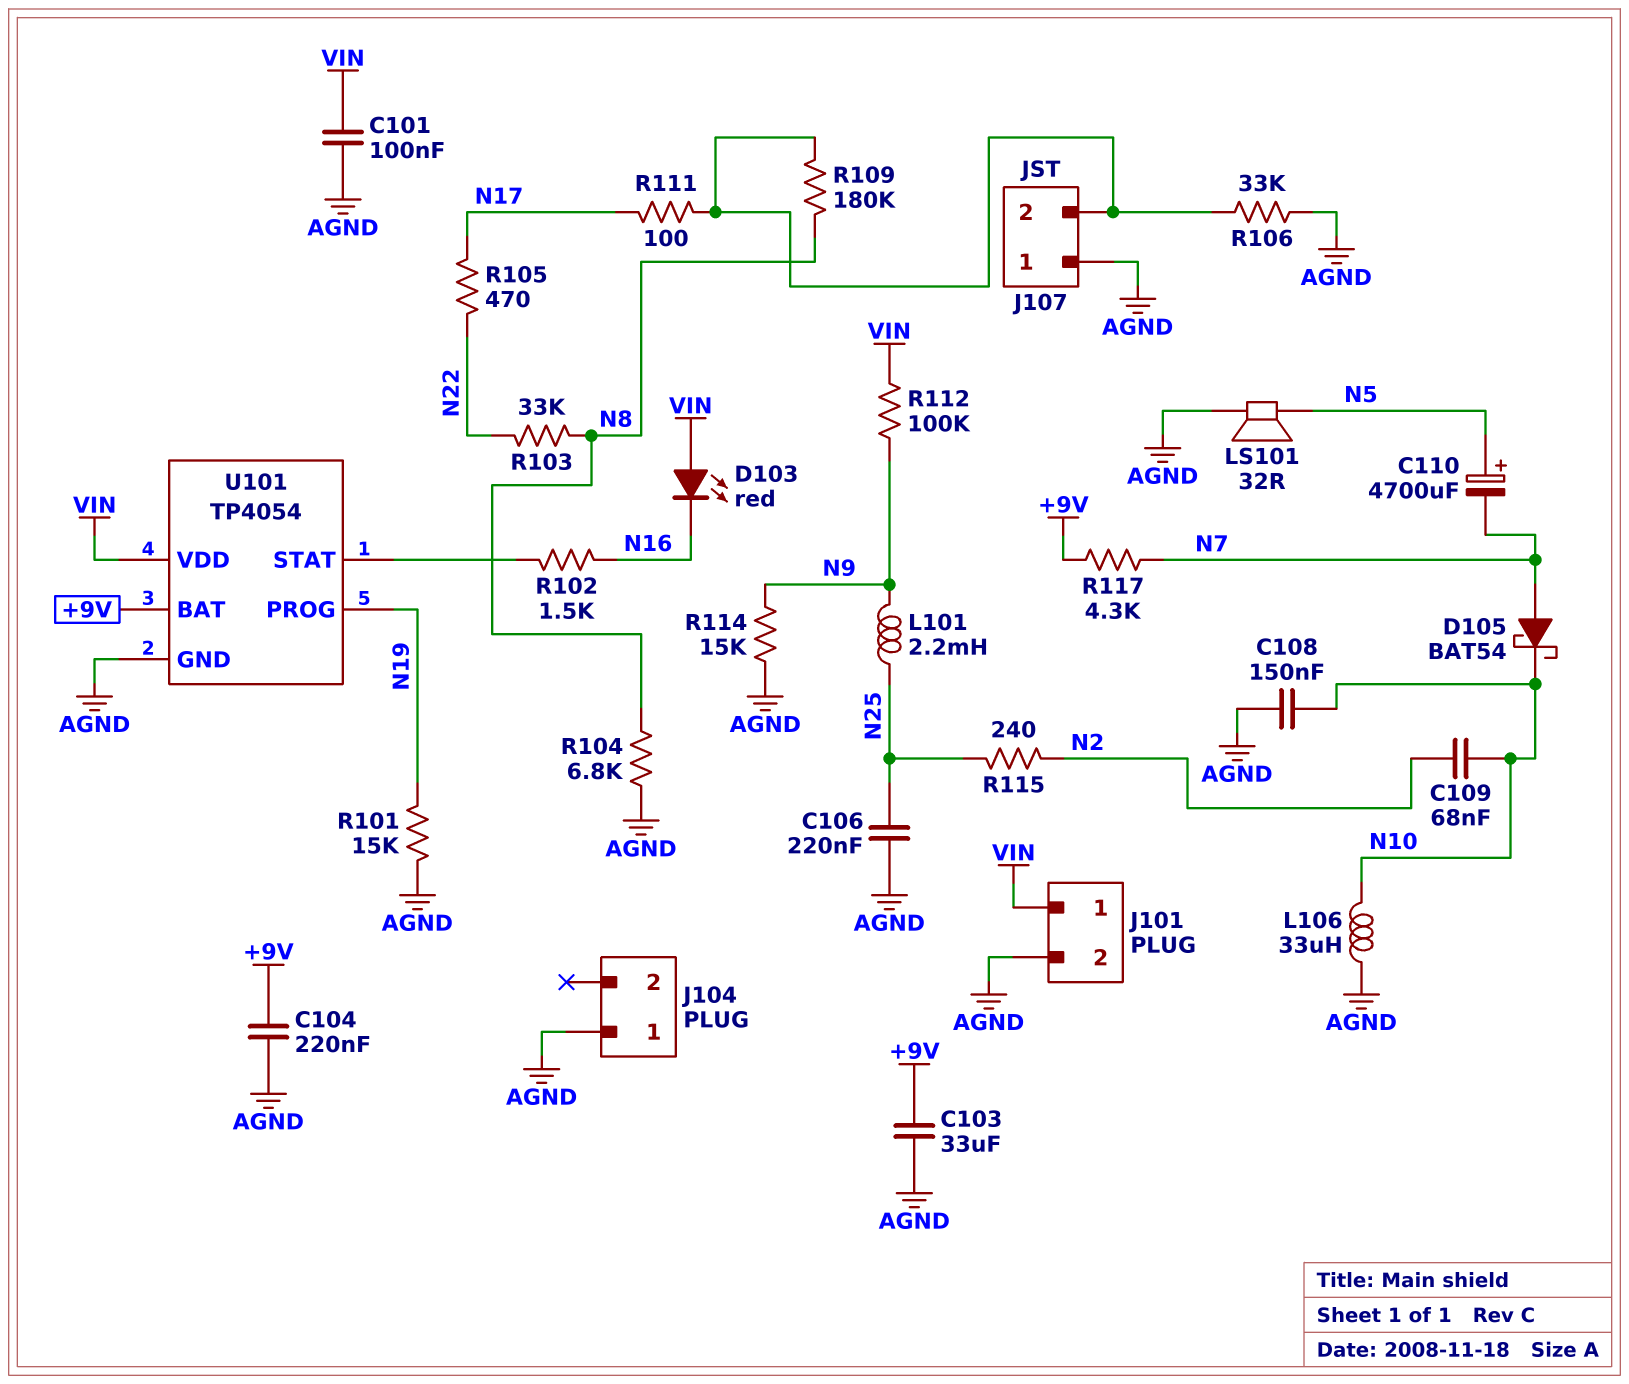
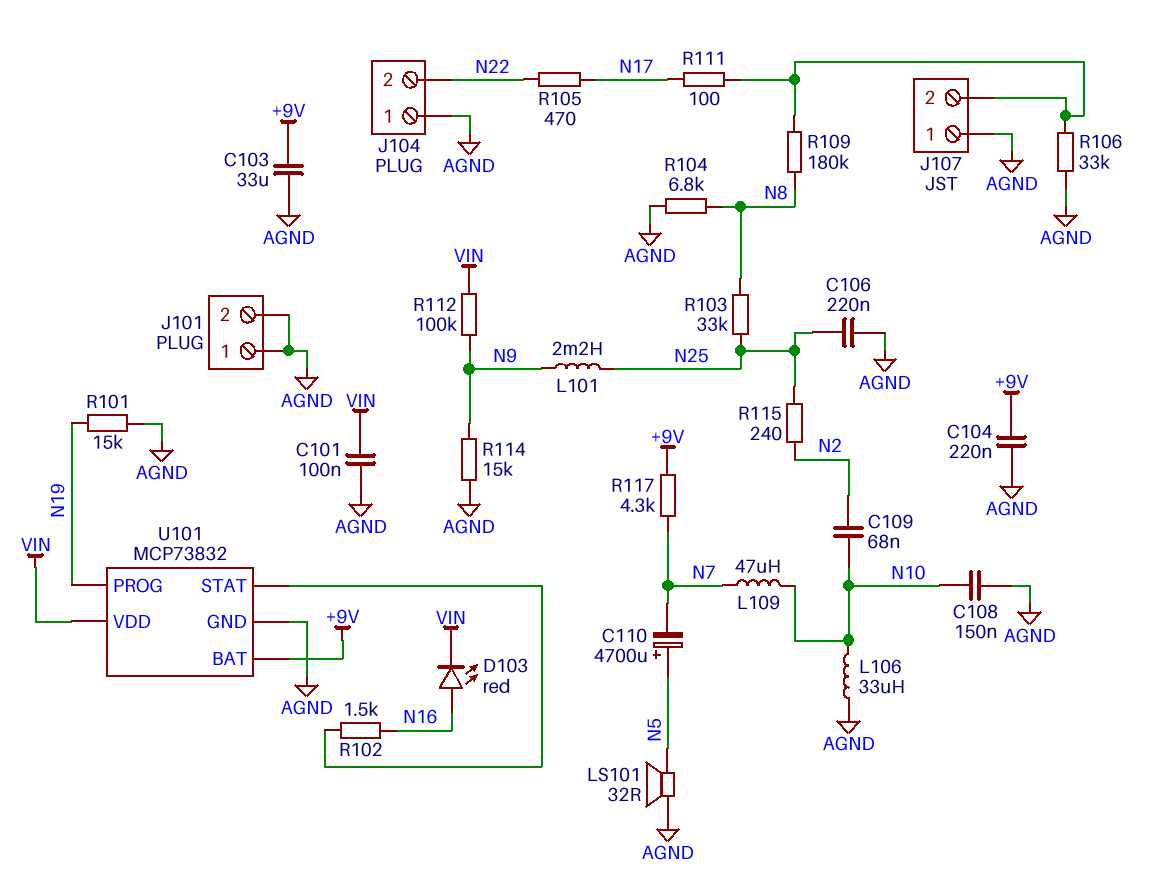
D103: LED red (A VIN, K N16) -> LED red (A N16, K VIN)
D105: schottky BAT54 (A N7, K N10) -> none
J101 pin 1: VIN -> AGND
J104 pin 2: none -> N22
L109: none -> 47uH (N7, N10)
R103: 33k (N8, N22) -> 33k (N8, N25)
U101: TP4054 -> MCP73832

